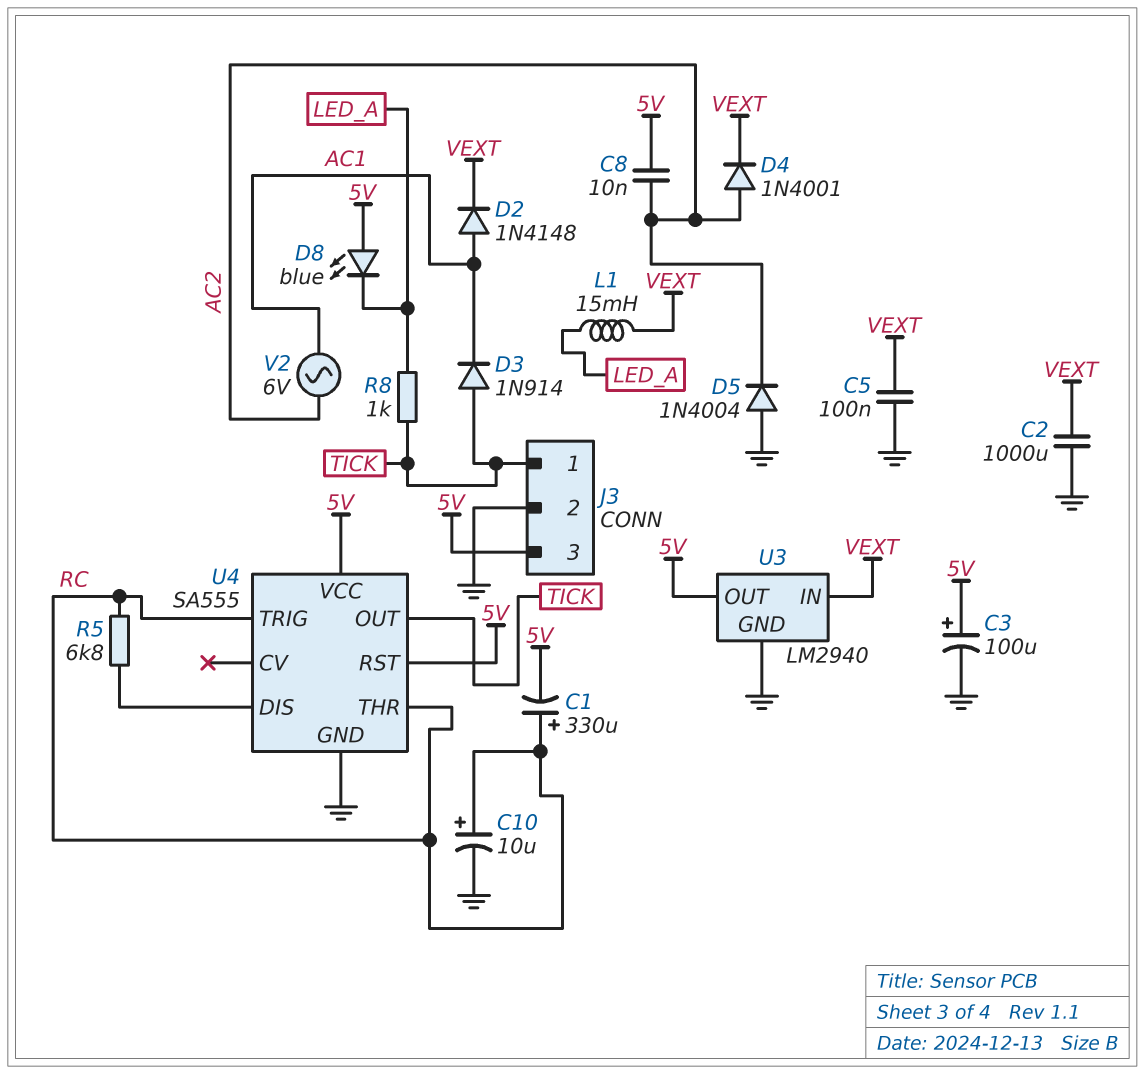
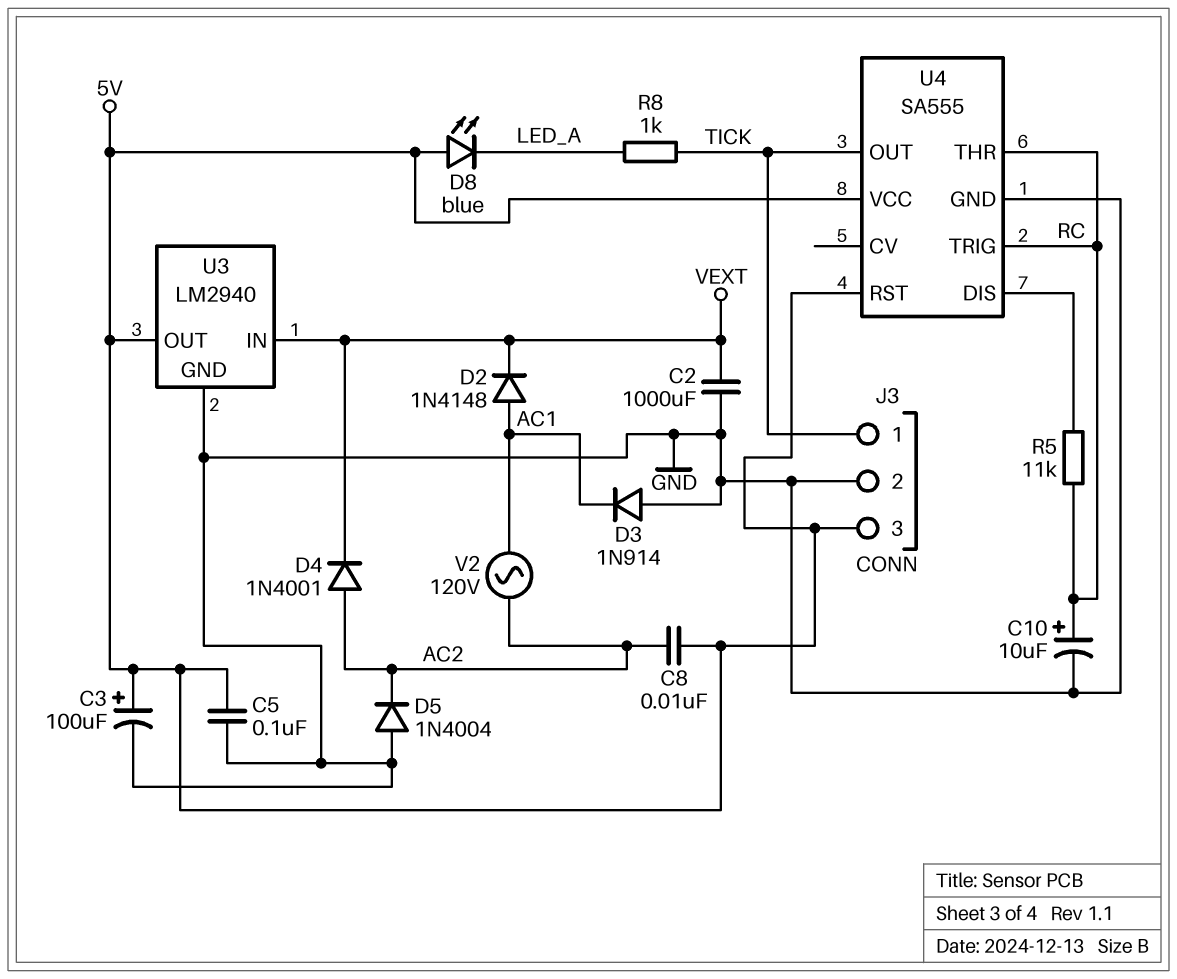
C1: 330uF (plus RC, minus 5V) -> none
C5: 100nF (GND, VEXT) -> 100nF (5V, GND)
D3: diode 1N914 (A TICK, K AC1) -> diode 1N914 (A GND, K AC1)
L1: 15mH (LED_A, VEXT) -> none
R5: 6.8k (RC, U4/DIS) -> 11k (RC, U4/DIS)
V2: AC 6V (AC1, AC2) -> AC 120V (AC1, AC2)

